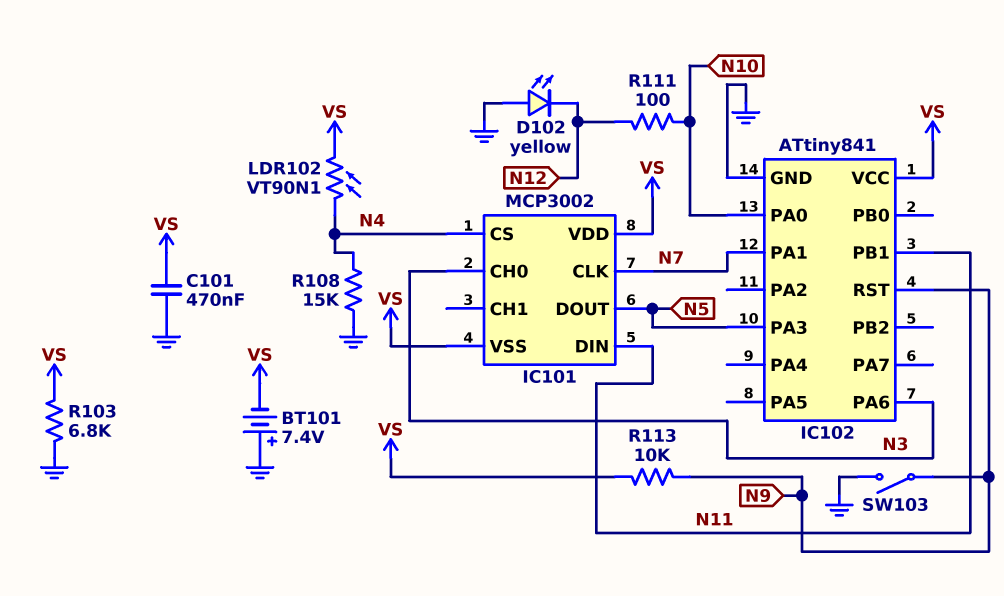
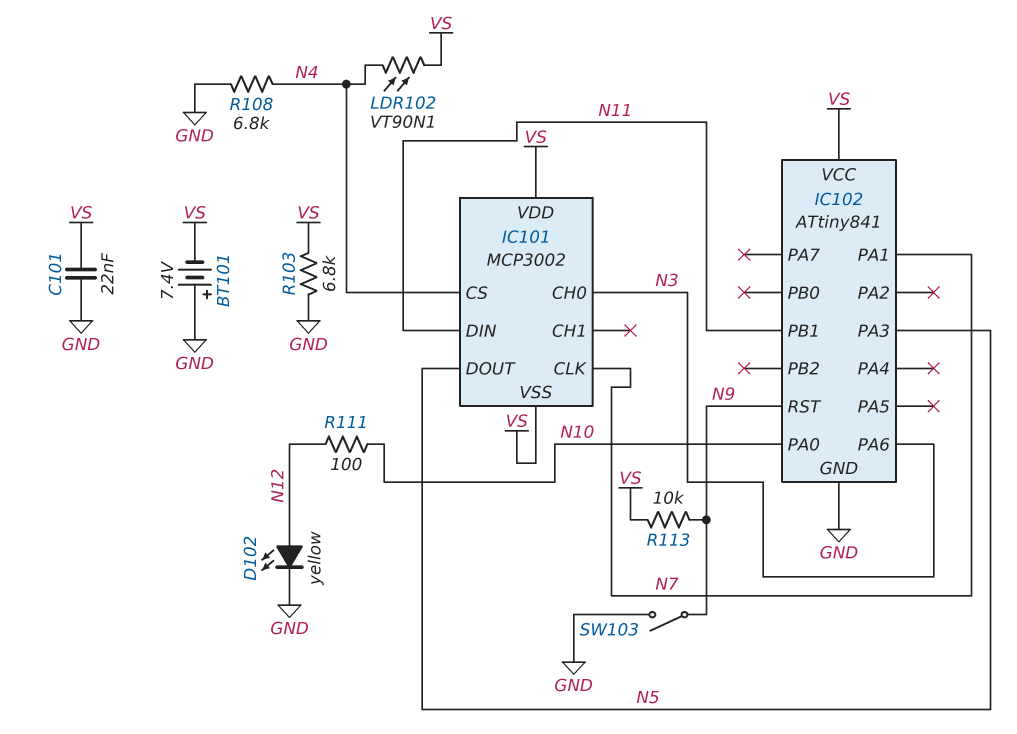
C101: 470nF (GND, VS) -> 22nF (GND, VS)
D102: LED yellow (A GND, K N12) -> LED yellow (A N12, K GND)
R108: 15k (GND, N4) -> 6.8k (GND, N4)

